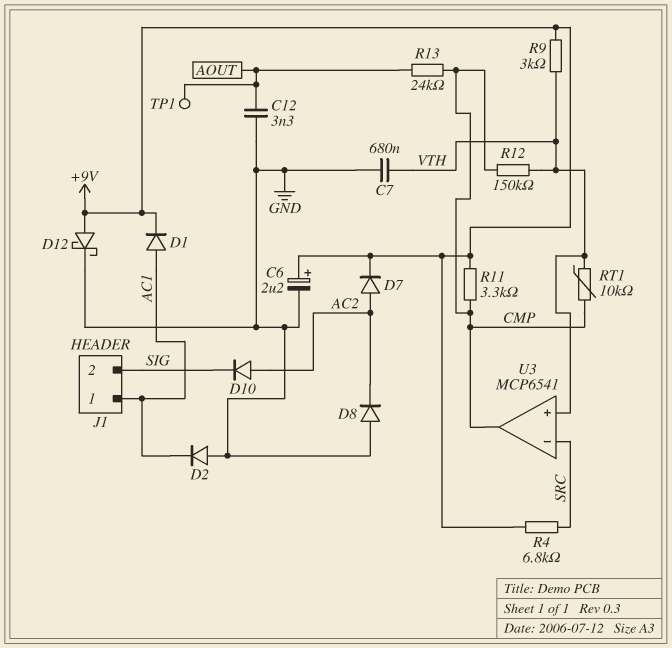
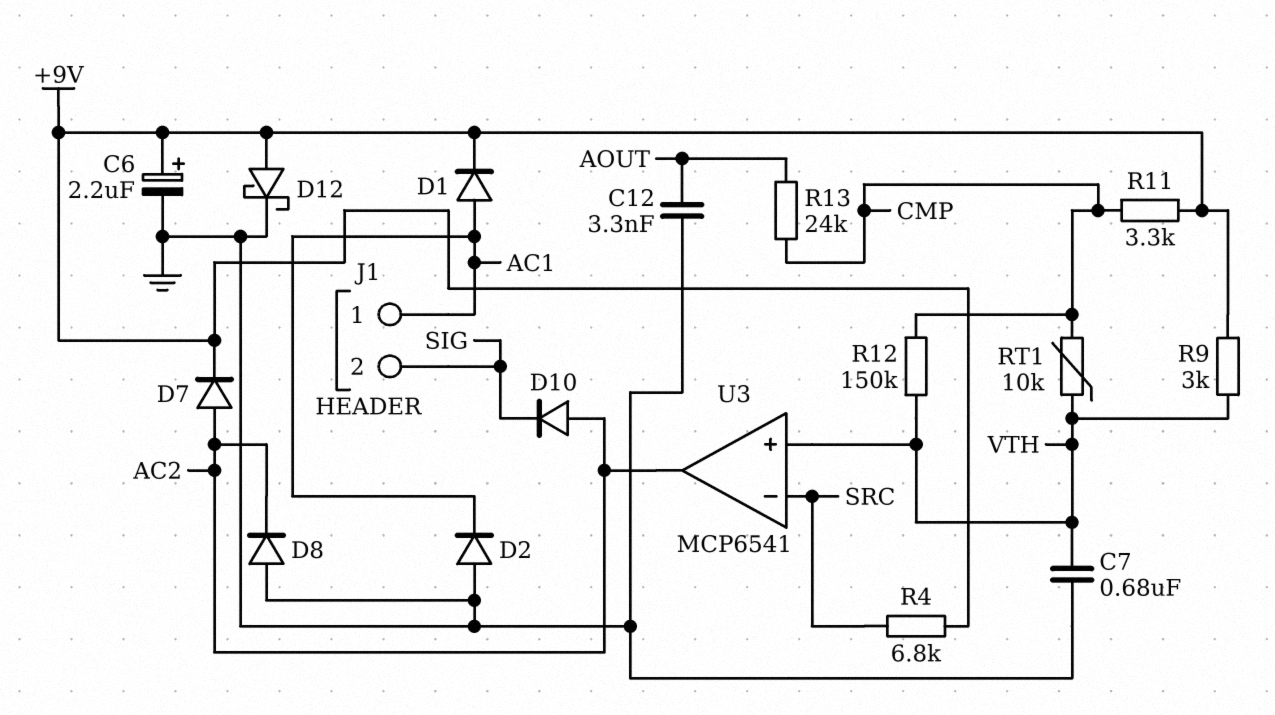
TP1: test point (AOUT) -> none
U3 pin out: CMP -> AC2

